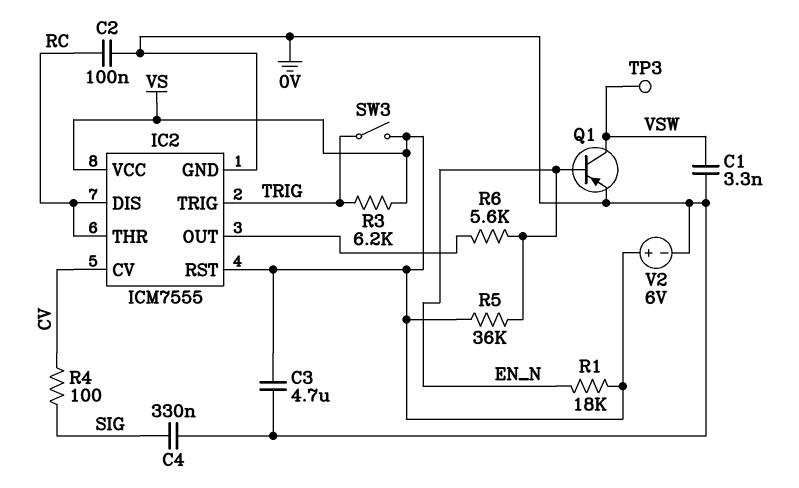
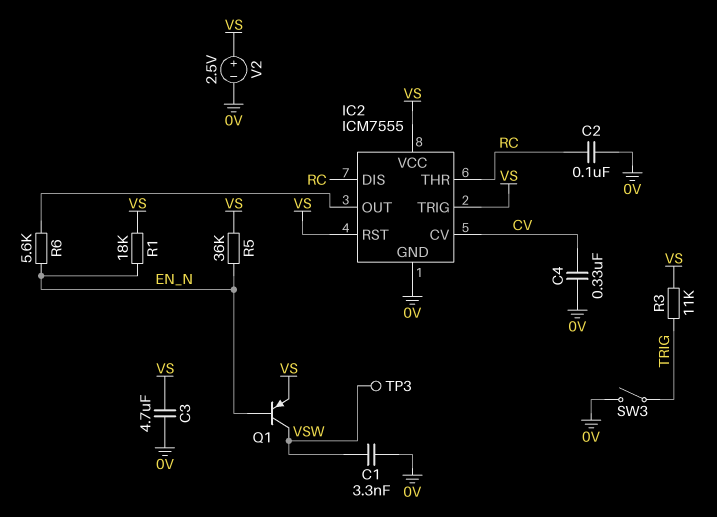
C4: 330nF (0V, SIG) -> 330nF (0V, CV)
IC2 pin TRIG: TRIG -> VS
Q1: PNP (B EN_N, C VSW, E 0V) -> PNP (B EN_N, C VSW, E VS)
R3: 6.2k (TRIG, VS) -> 11k (TRIG, VS)
R4: 100 (CV, SIG) -> none
SW3: switch (TRIG, VS) -> switch (0V, TRIG)
V2: 6V (plus VS, minus 0V) -> 2.5V (plus VS, minus 0V)

